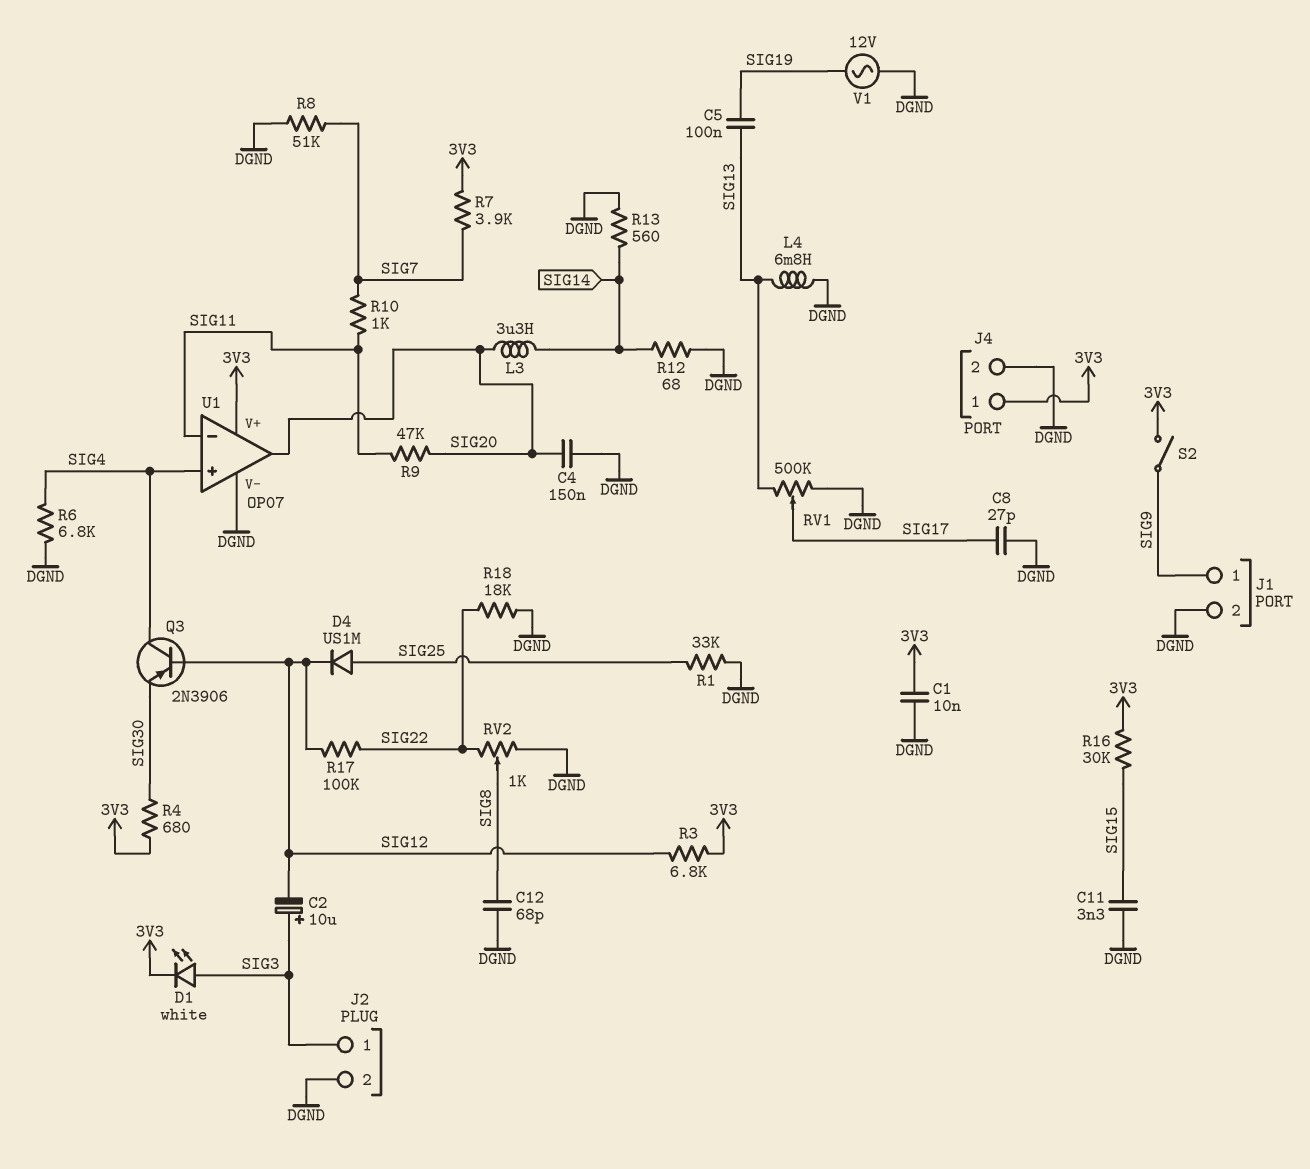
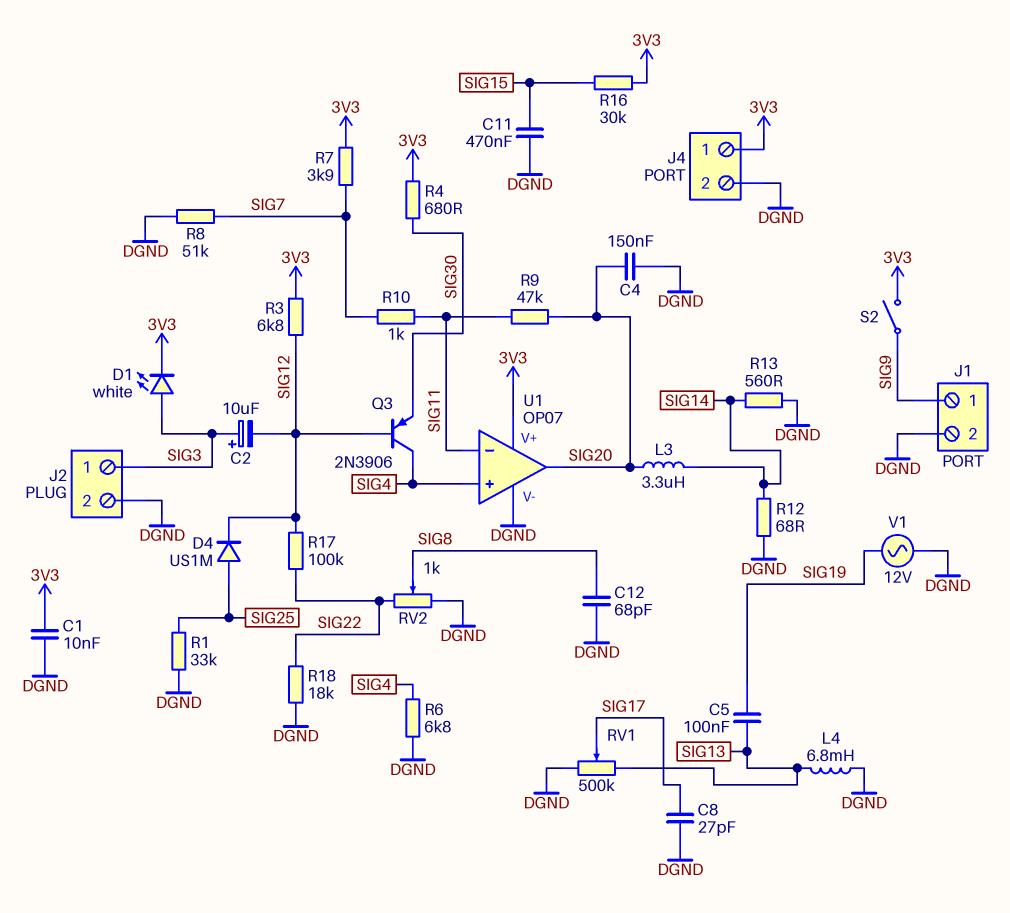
C11: 3.3nF (DGND, SIG15) -> 470nF (DGND, SIG15)

